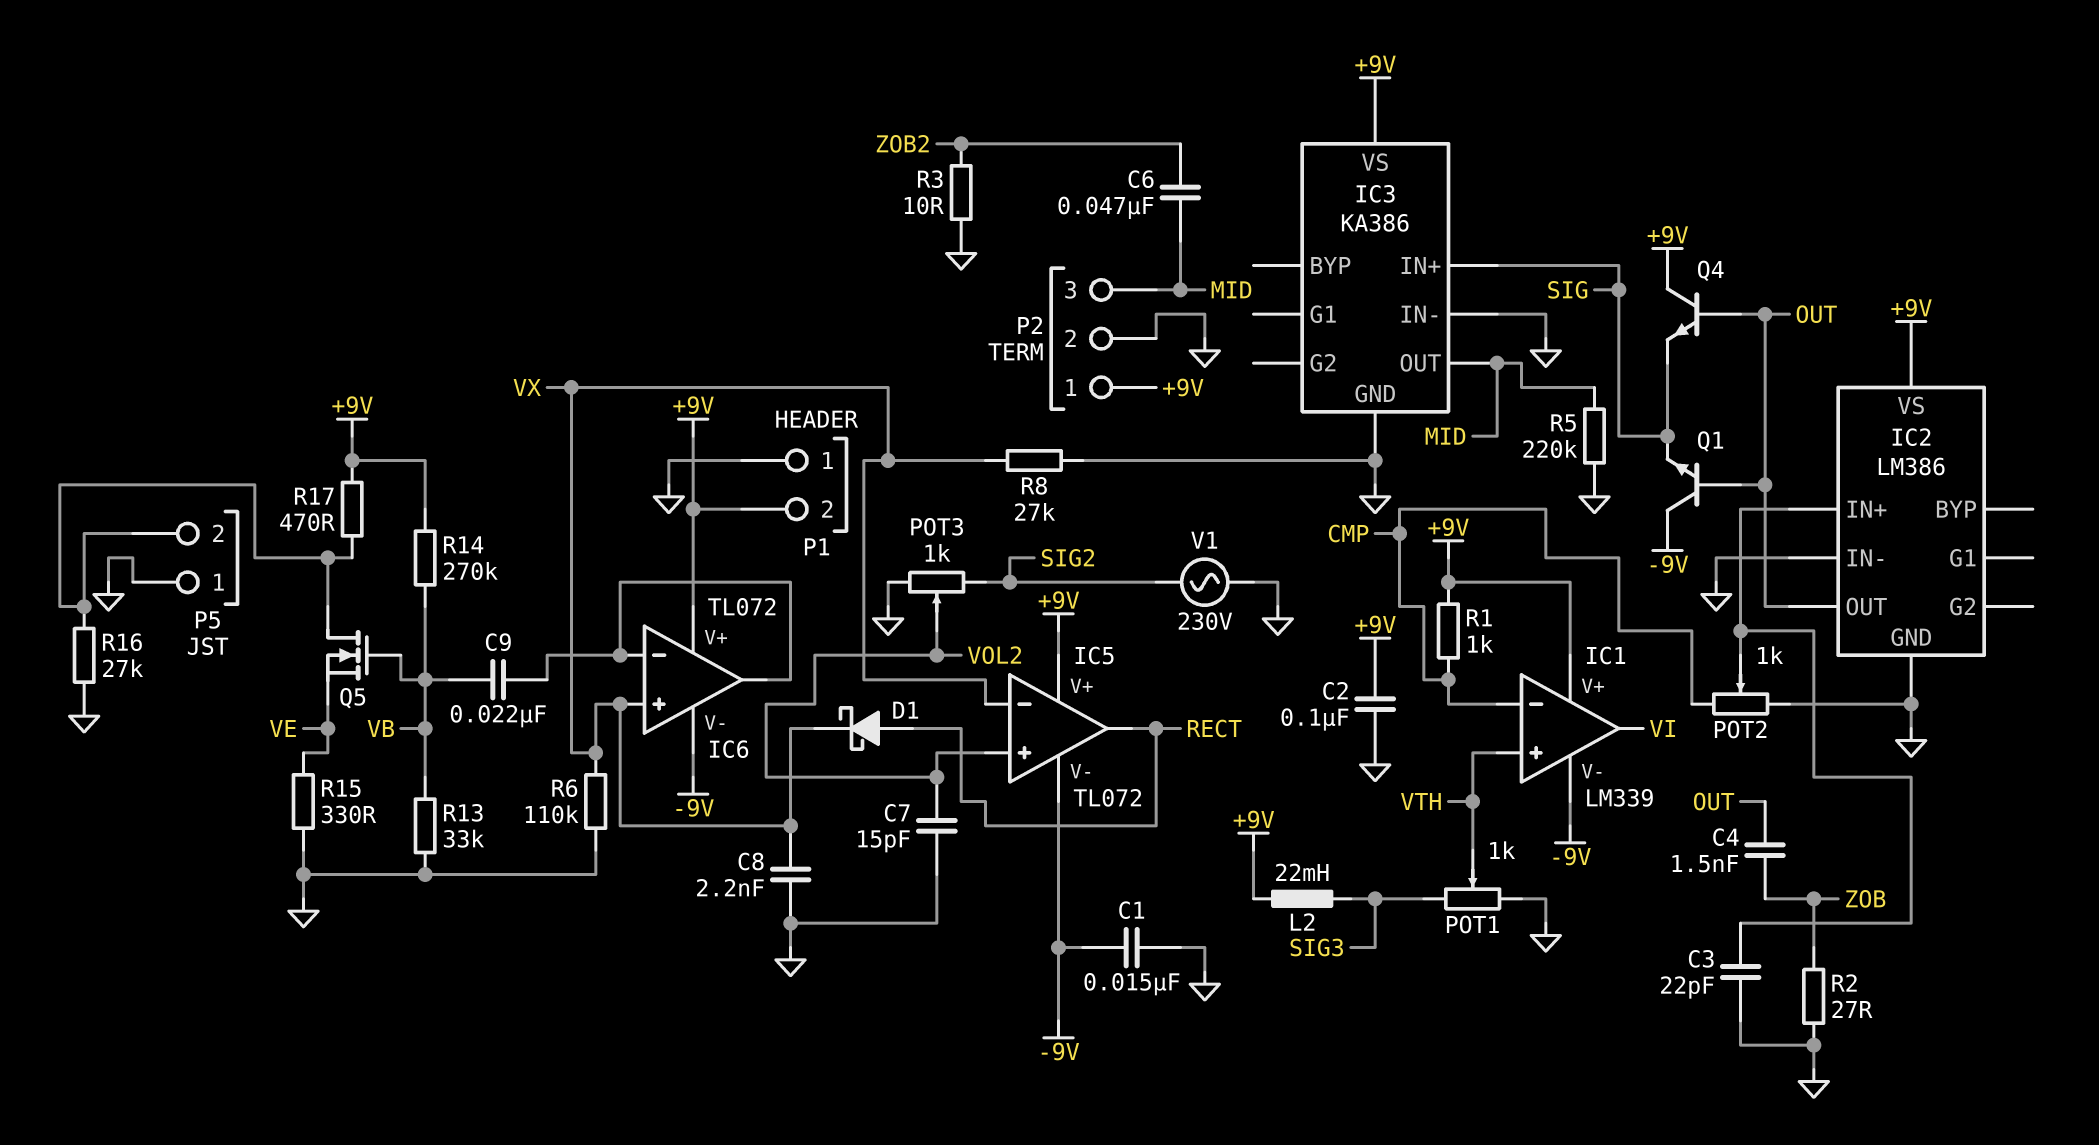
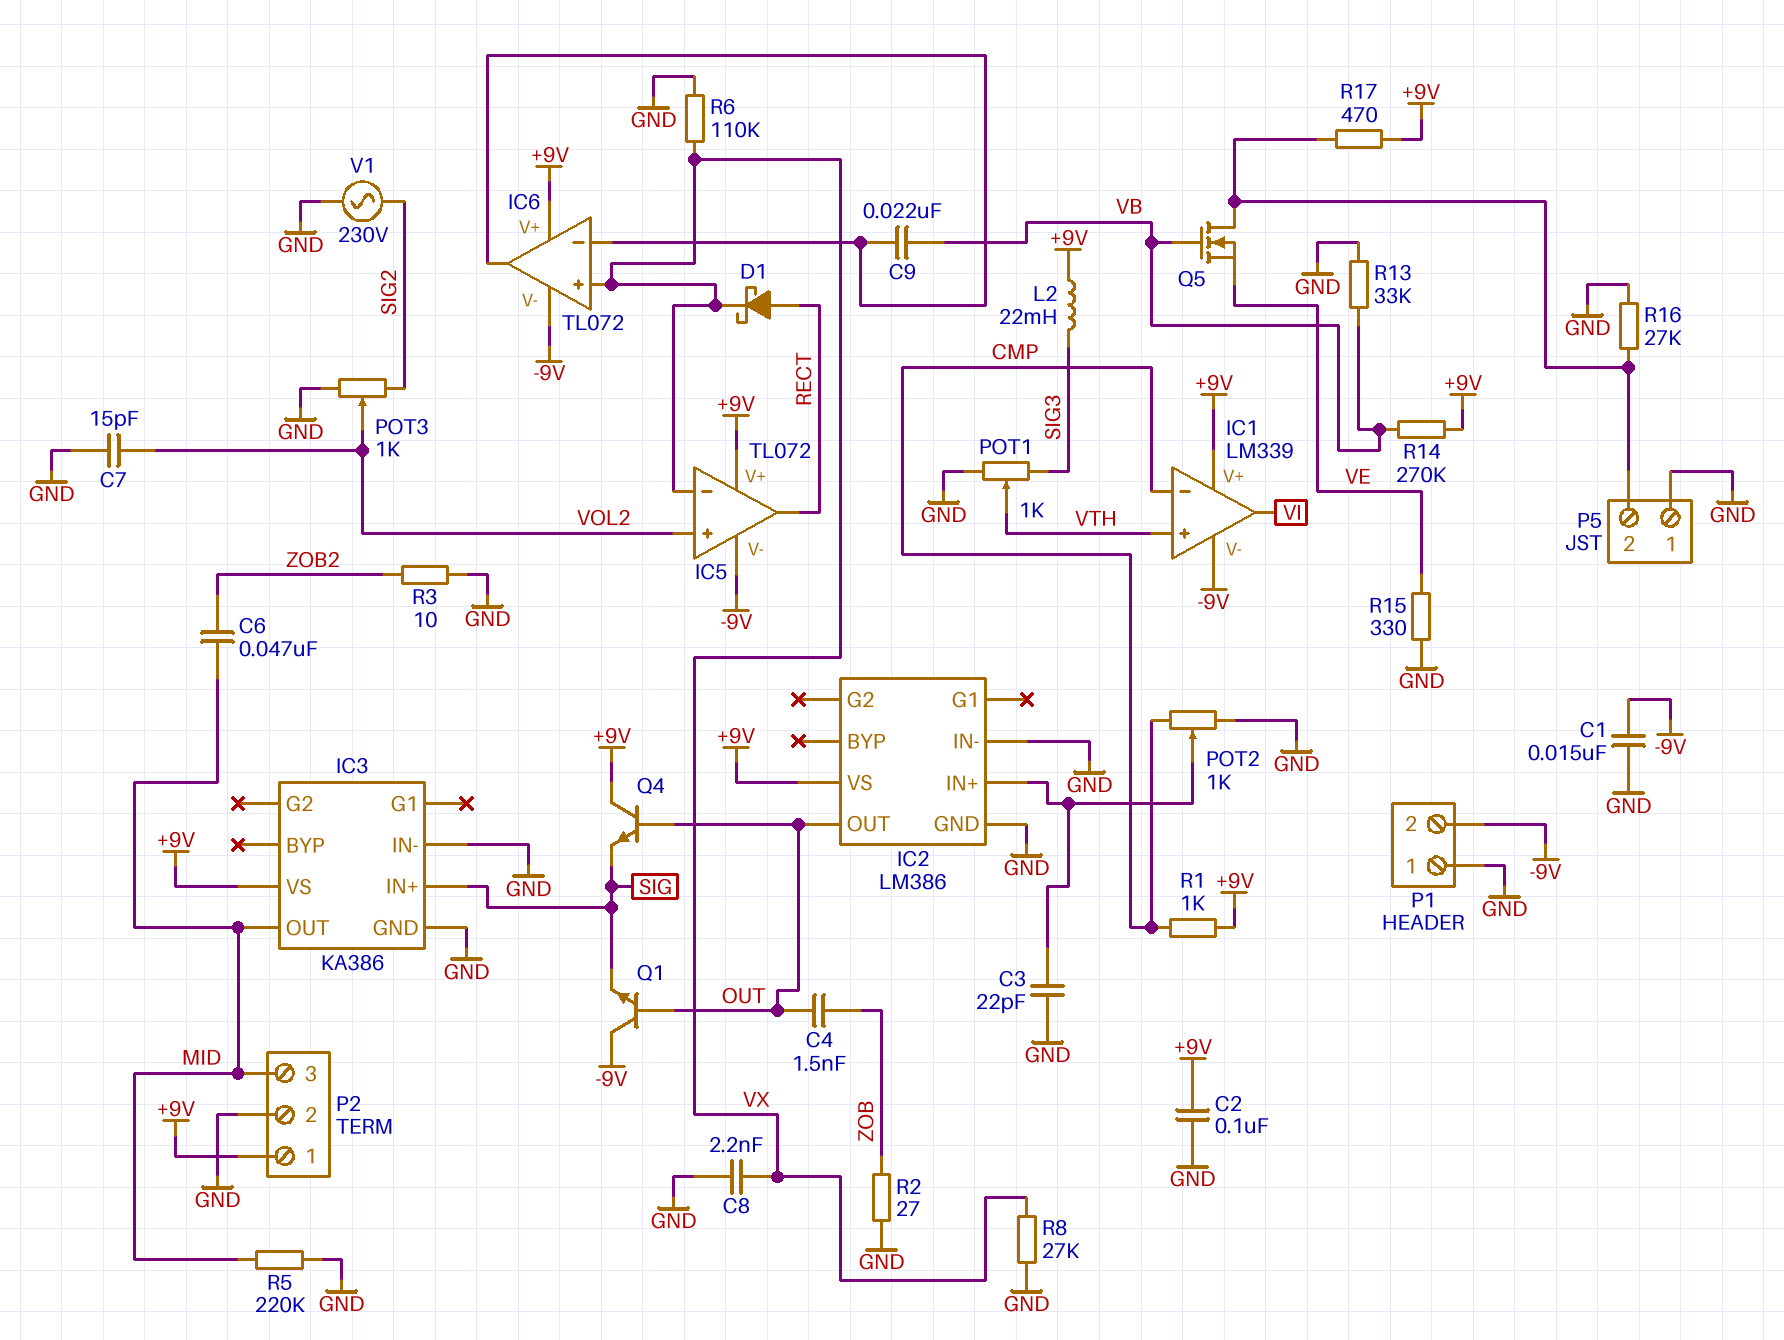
P1 pin 2: +9V -> -9V

